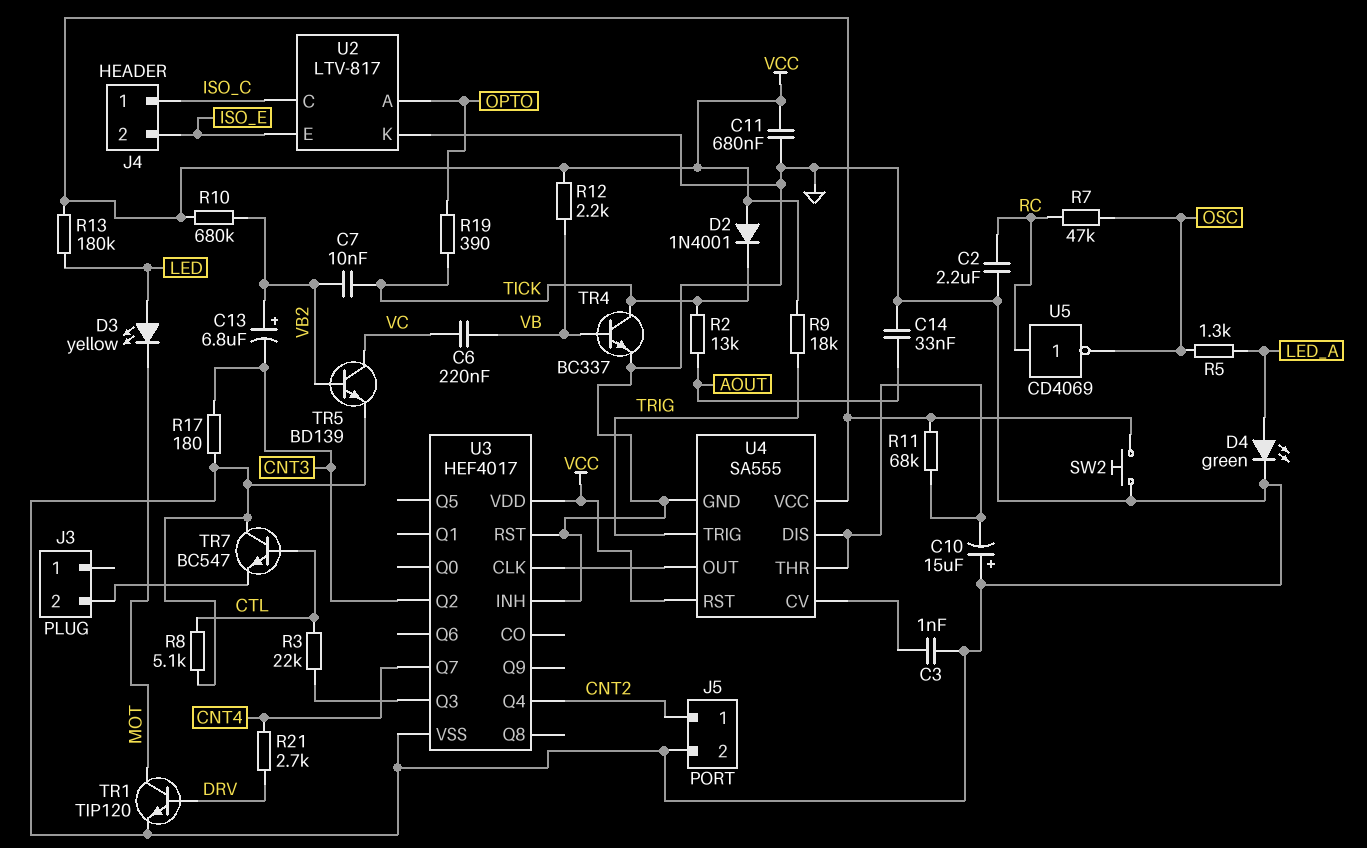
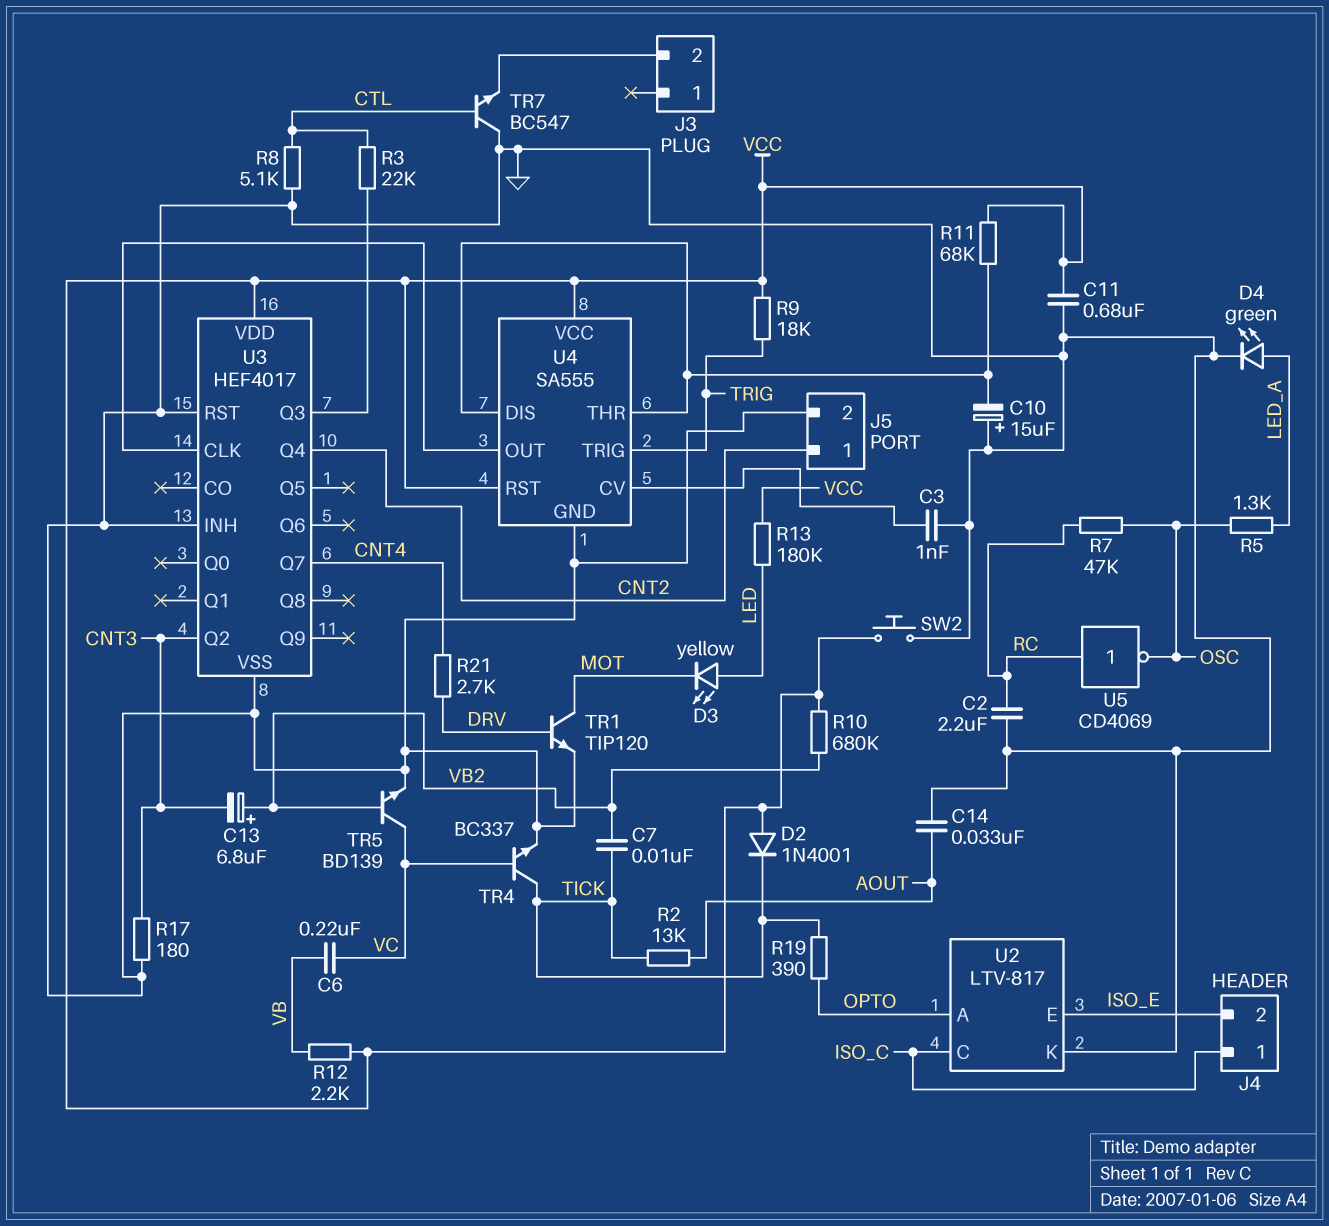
TR4: NPN BC337 (B VB, C TICK, E GND) -> NPN BC337 (B VC, C TICK, E GND)

